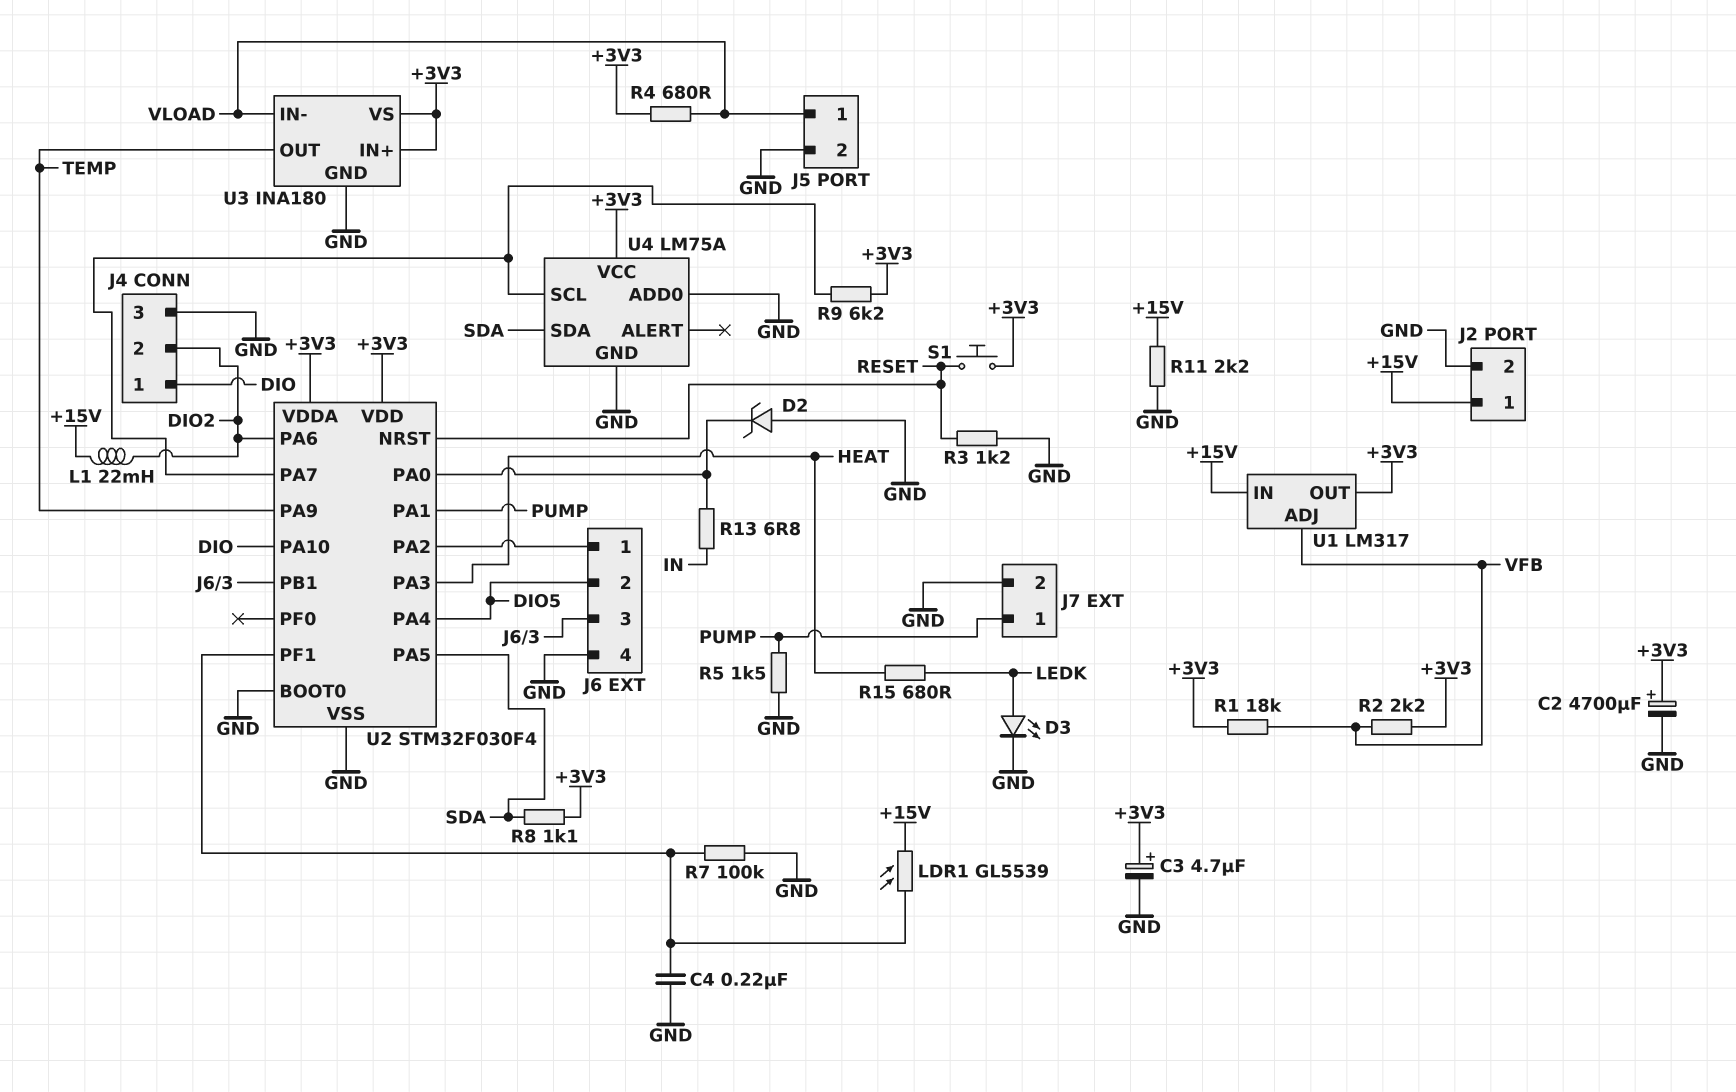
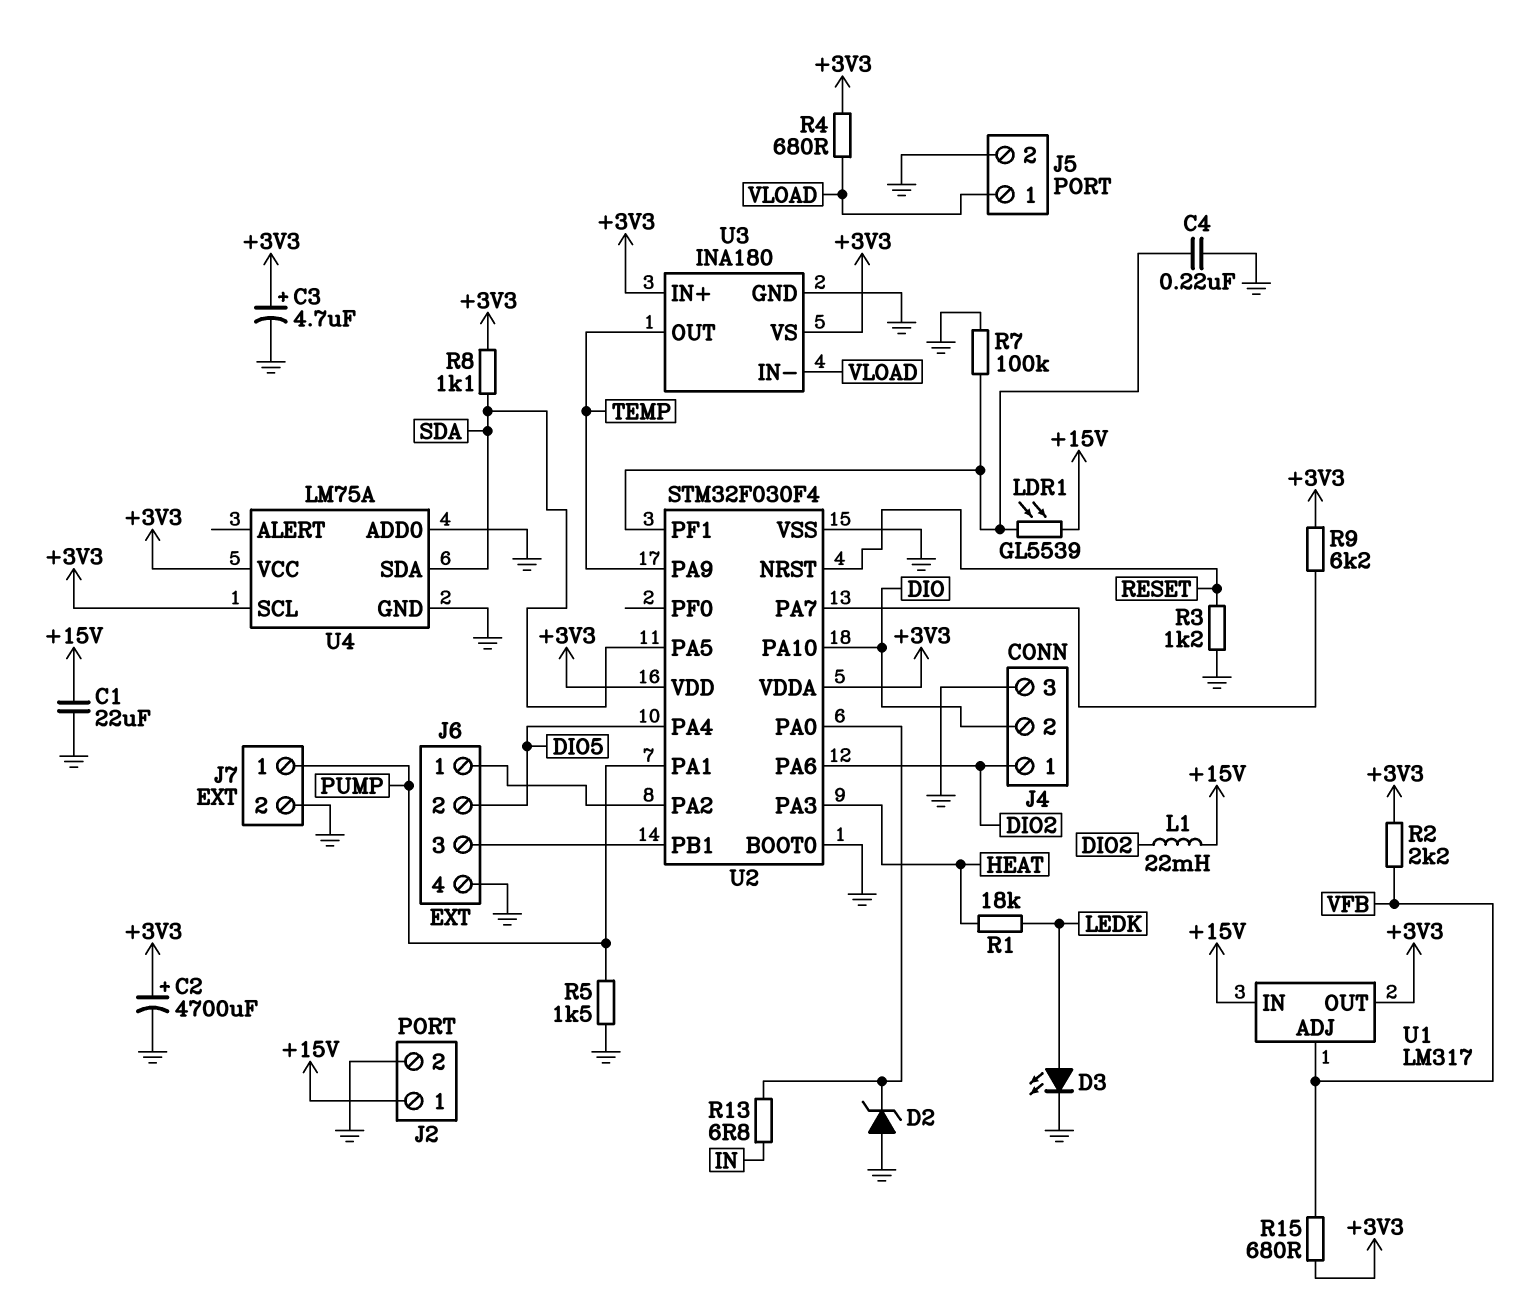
C1: none -> 22uF (+15V, GND)
J4 pin 1: DIO -> DIO2
J4 pin 2: DIO2 -> DIO
R1: 18k (+3V3, VFB) -> 18k (HEAT, LEDK)
R11: 2.2k (+15V, GND) -> none
R15: 680 (HEAT, LEDK) -> 680 (+3V3, VFB)
S1: button (+3V3, RESET) -> none
U4 pin SCL: U2/PA7 -> +3V3

